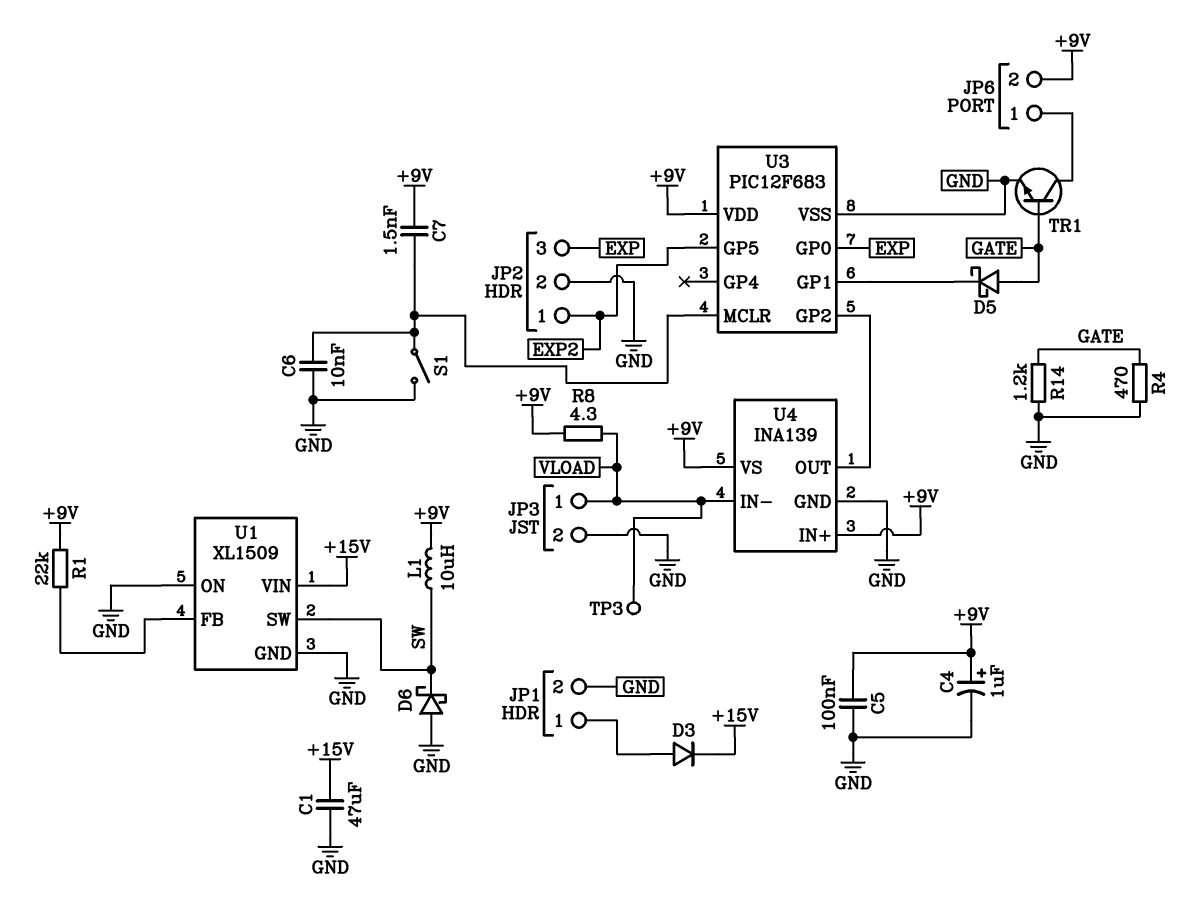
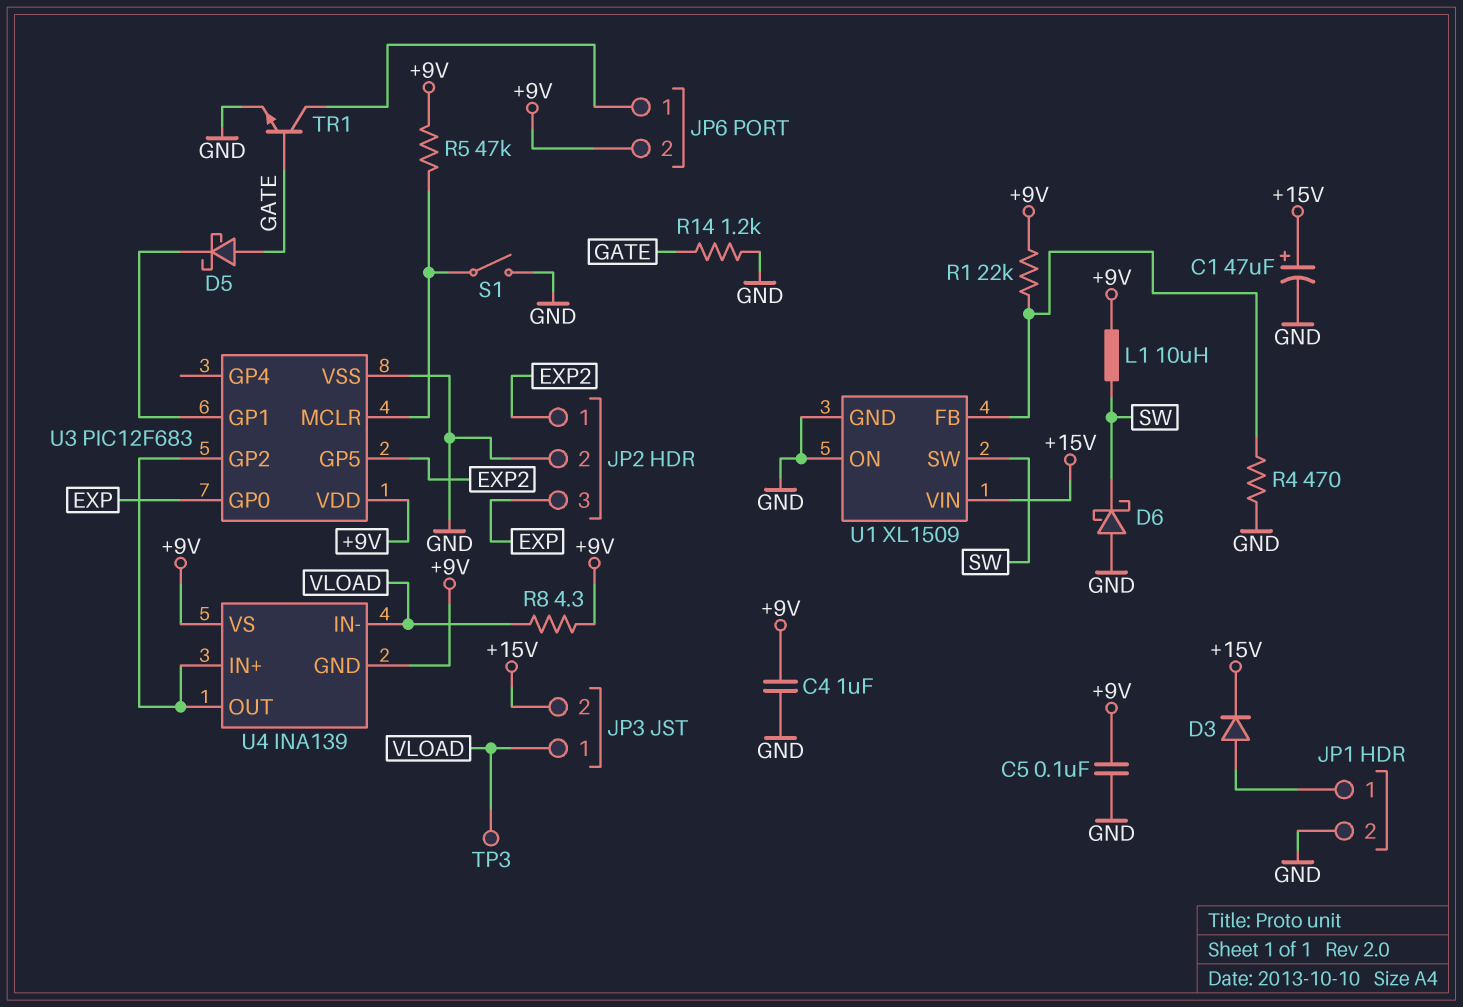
C1: 47uF (+15V, GND) -> 47uF (plus +15V, minus GND)
C4: 1uF (plus +9V, minus GND) -> 1uF (+9V, GND)
C6: 10nF (GND, U3/MCLR) -> none
C7: 1.5nF (+9V, U3/MCLR) -> none
JP3 pin 2: GND -> +15V
R4: 470 (GATE, GND) -> 470 (GND, U1/FB)
R5: none -> 47k (+9V, U3/MCLR)
U4 pin GND: GND -> +9V
U4 pin IN+: +9V -> U3/GP2

